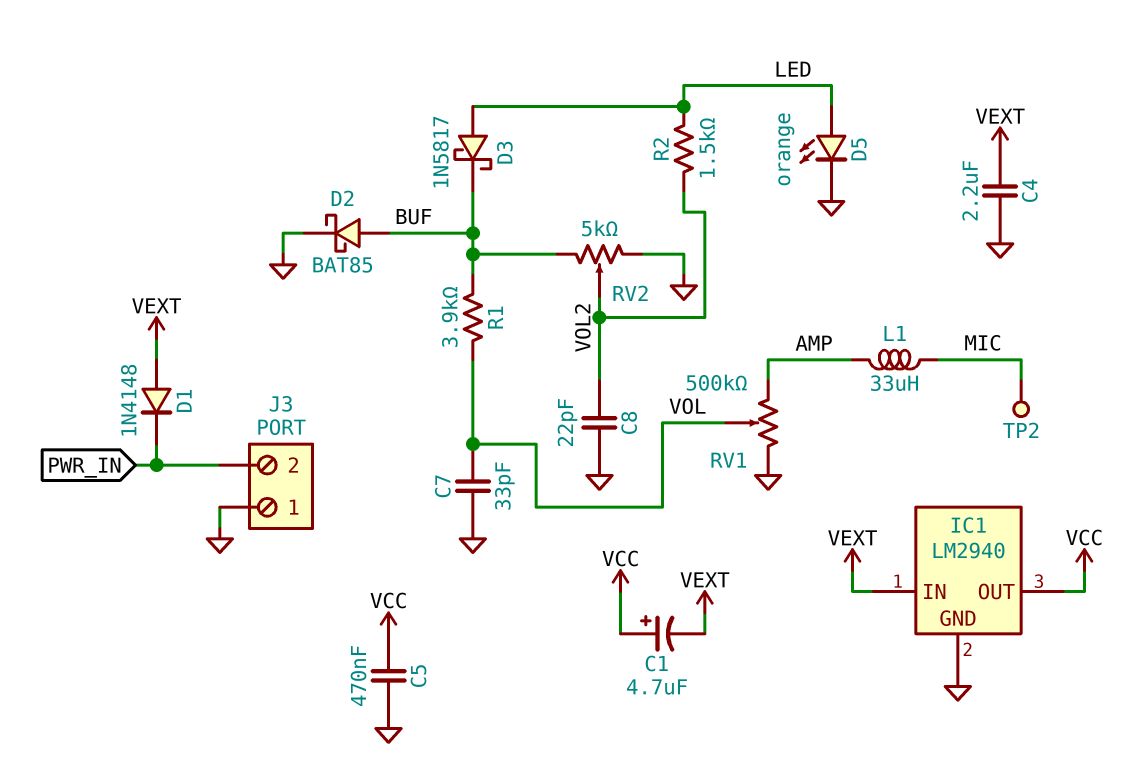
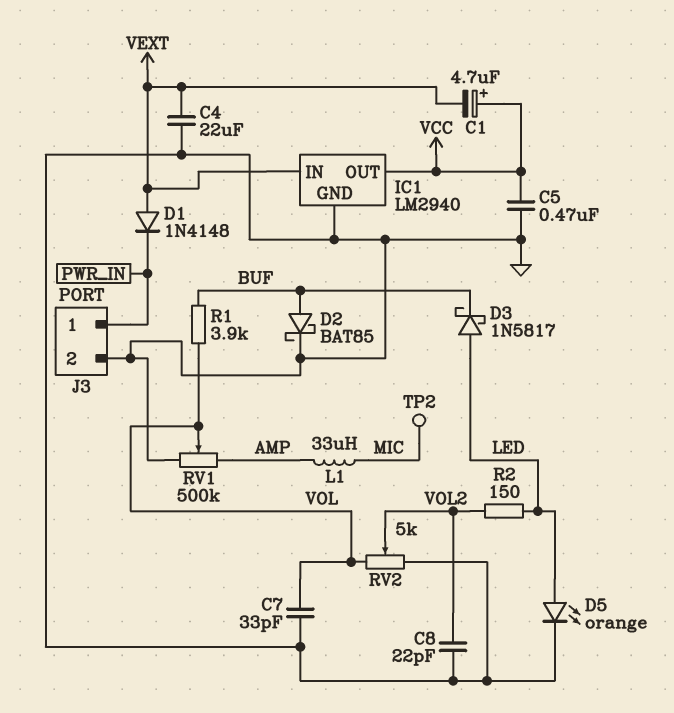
C4: 2.2uF (GND, VEXT) -> 22uF (GND, VEXT)
J3 pin 1: GND -> PWR_IN
J3 pin 2: PWR_IN -> GND
R2: 1.5k (LED, VOL2) -> 150 (LED, VOL2)
RV2: 5k (BUF, GND, wiper VOL2) -> 5k (GND, VOL, wiper VOL2)

